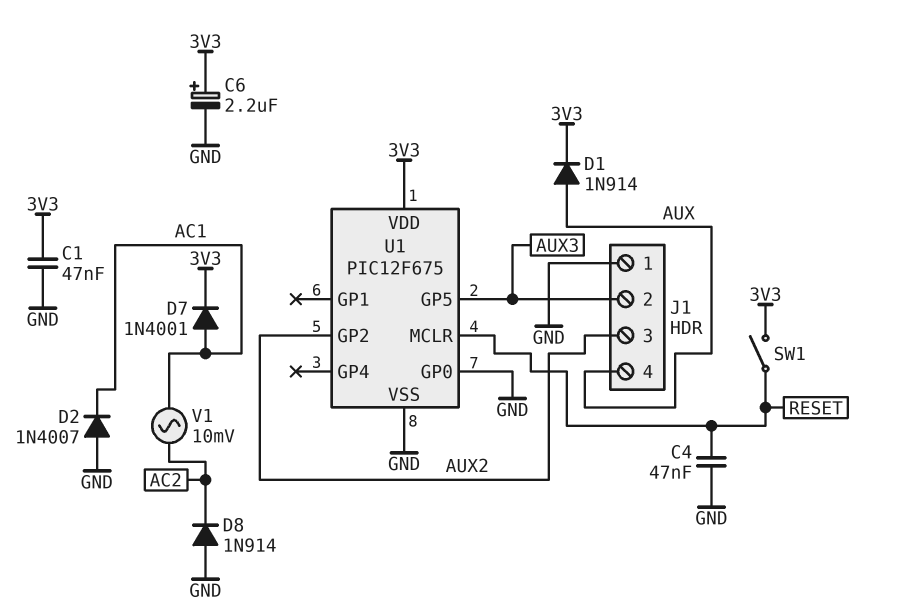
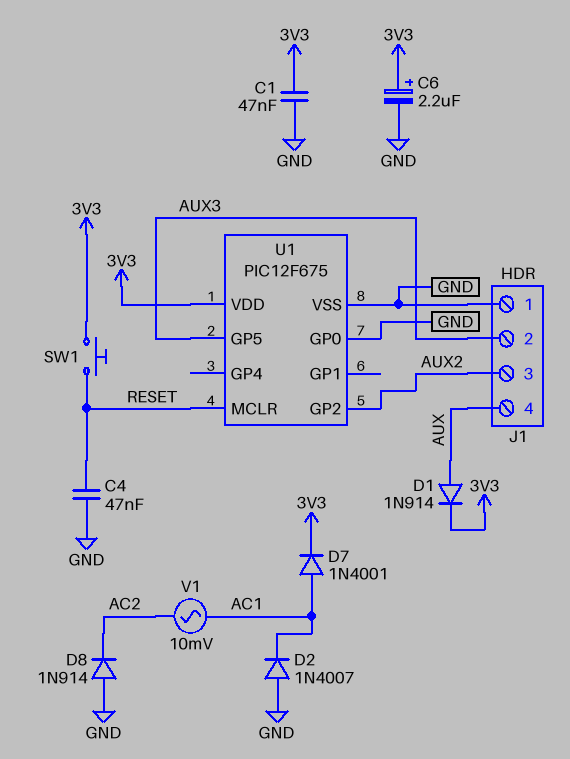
SW1: switch (3V3, RESET) -> button (3V3, RESET)

